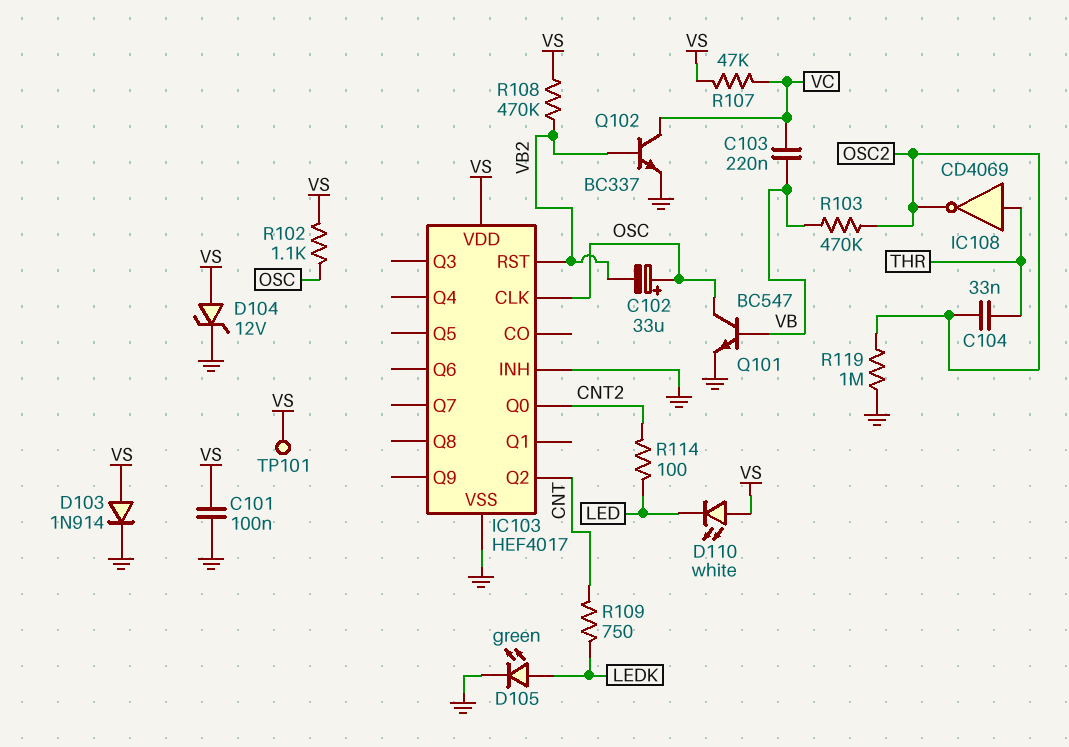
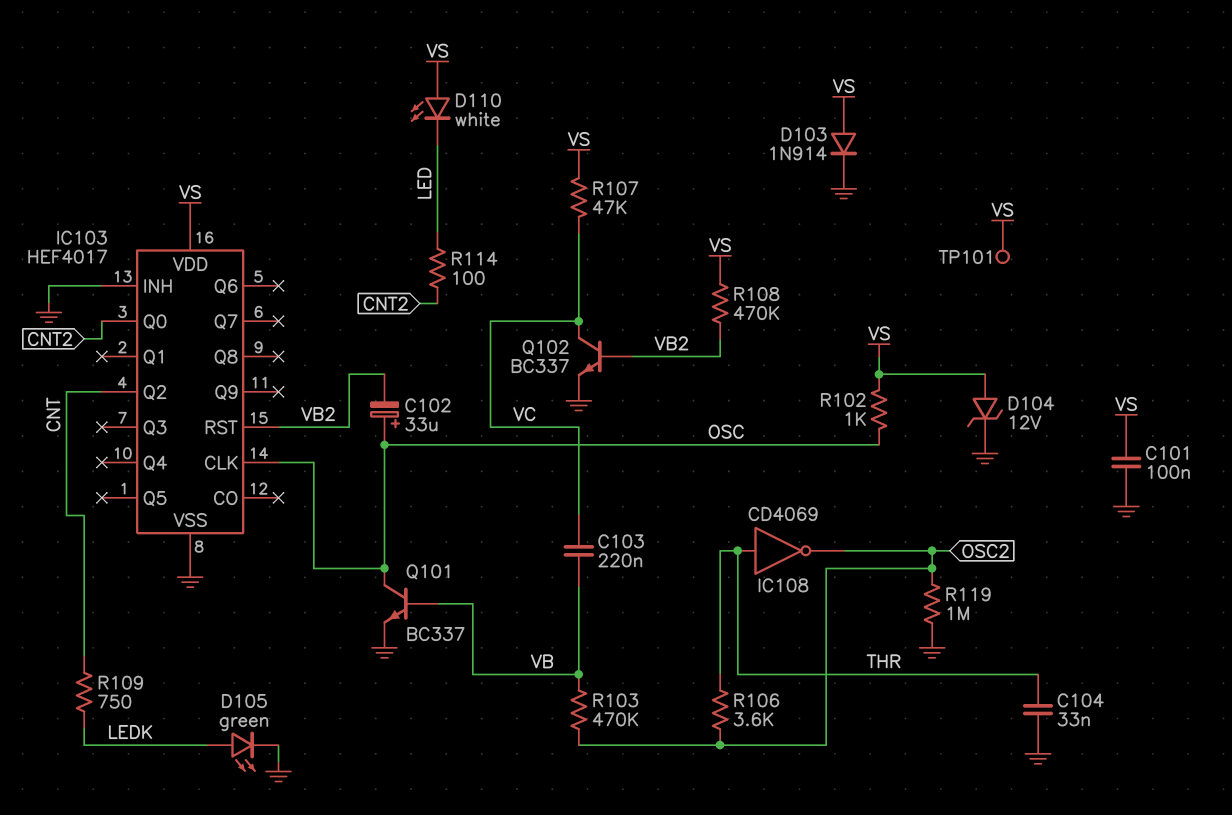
C104: 33nF (OSC2, THR) -> 33nF (GND, THR)
Q101: NPN BC547 (B VB, C OSC, E GND) -> NPN BC337 (B VB, C OSC, E GND)
R102: 1.1k (OSC, VS) -> 1k (OSC, VS)
R106: none -> 3.6k (OSC2, THR)

